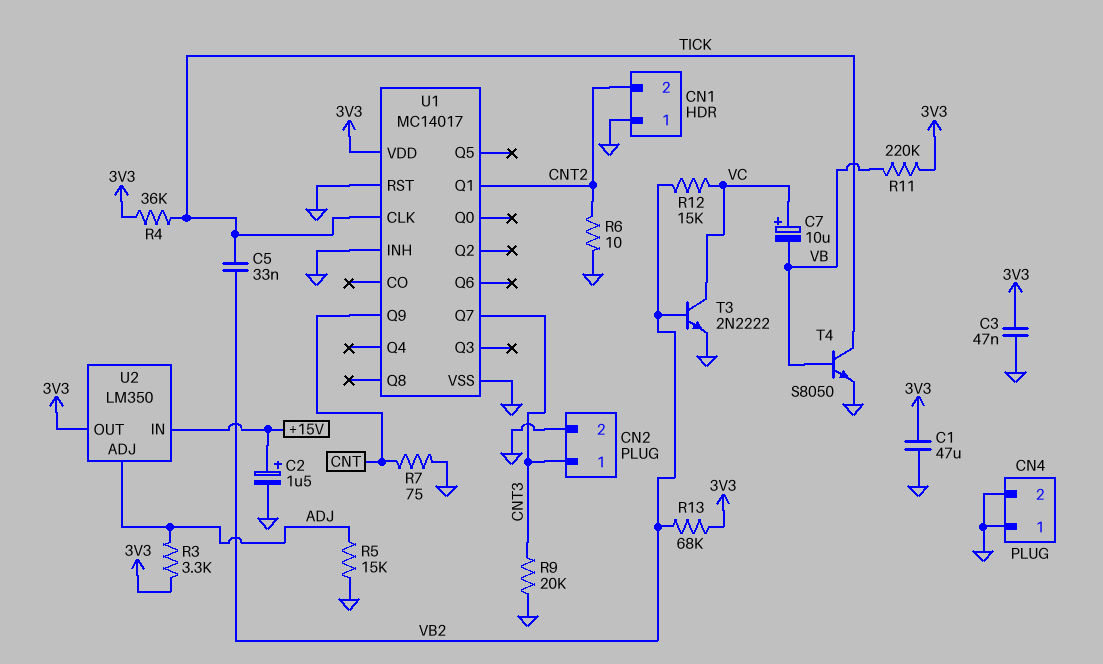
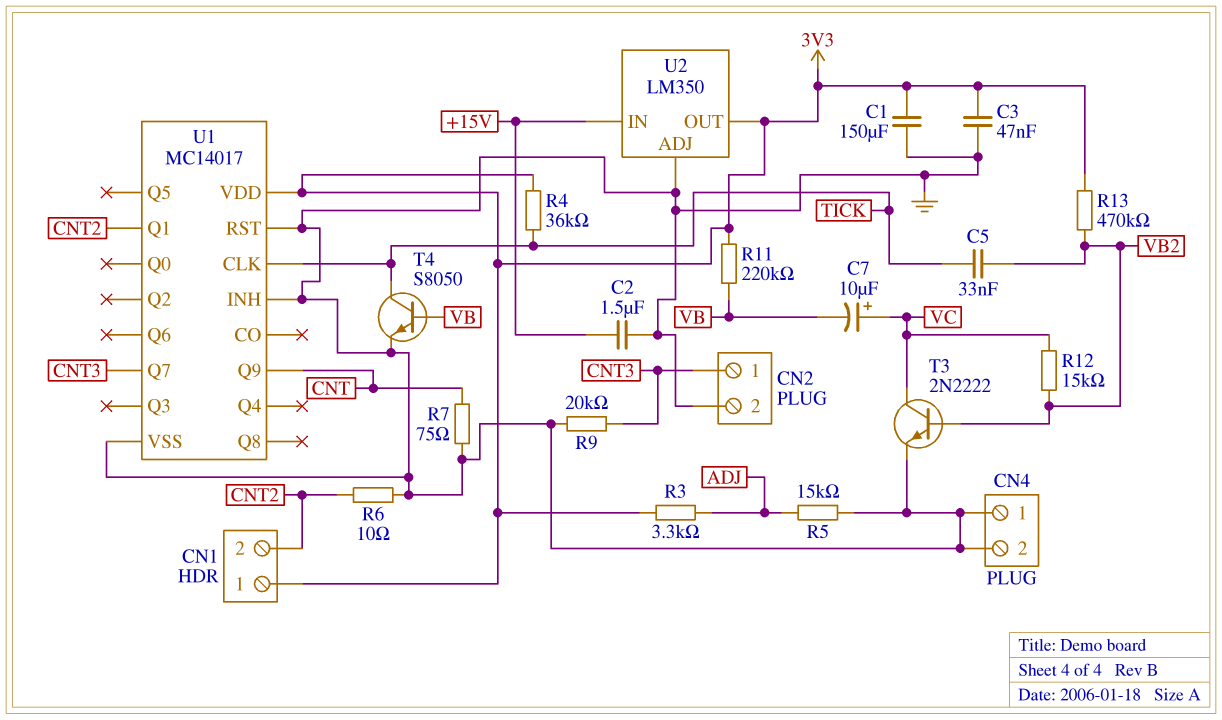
C1: 47uF (3V3, GND) -> 150uF (3V3, GND)
C2: 1.5uF (plus +15V, minus GND) -> 1.5uF (+15V, GND)
CN1 pin 1: GND -> 3V3
R13: 68k (3V3, VB2) -> 470k (3V3, VB2)
U2 pin ADJ: ADJ -> GND

